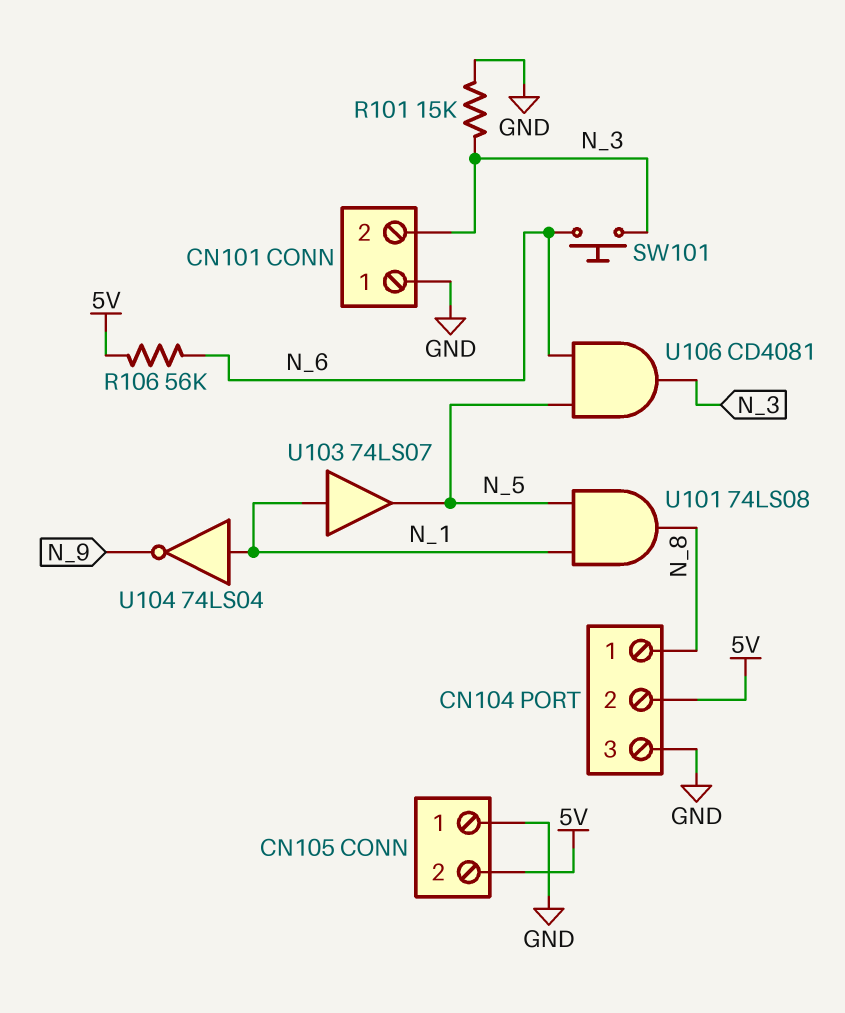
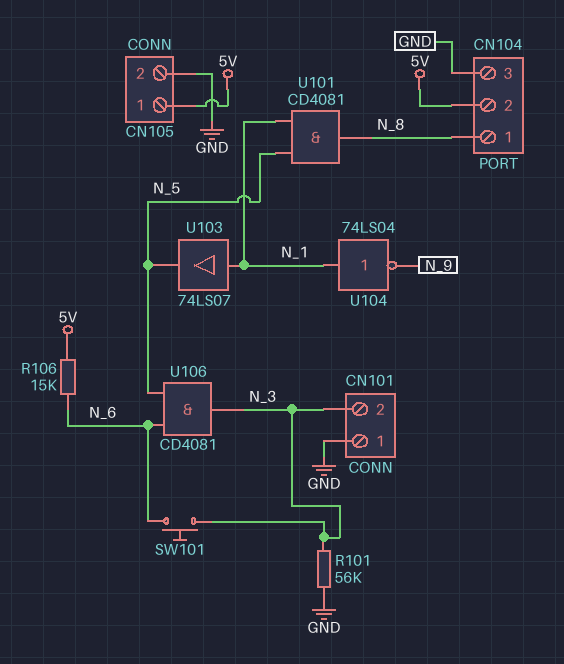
CN105 pin 1: GND -> 5V
CN105 pin 2: 5V -> GND
R101: 15k (GND, N_3) -> 56k (GND, N_3)
R106: 56k (5V, N_6) -> 15k (5V, N_6)
U101: AND 74LS08 (in N_1, in N_5, out N_8) -> AND CD4081 (in N_1, in N_5, out N_8)

